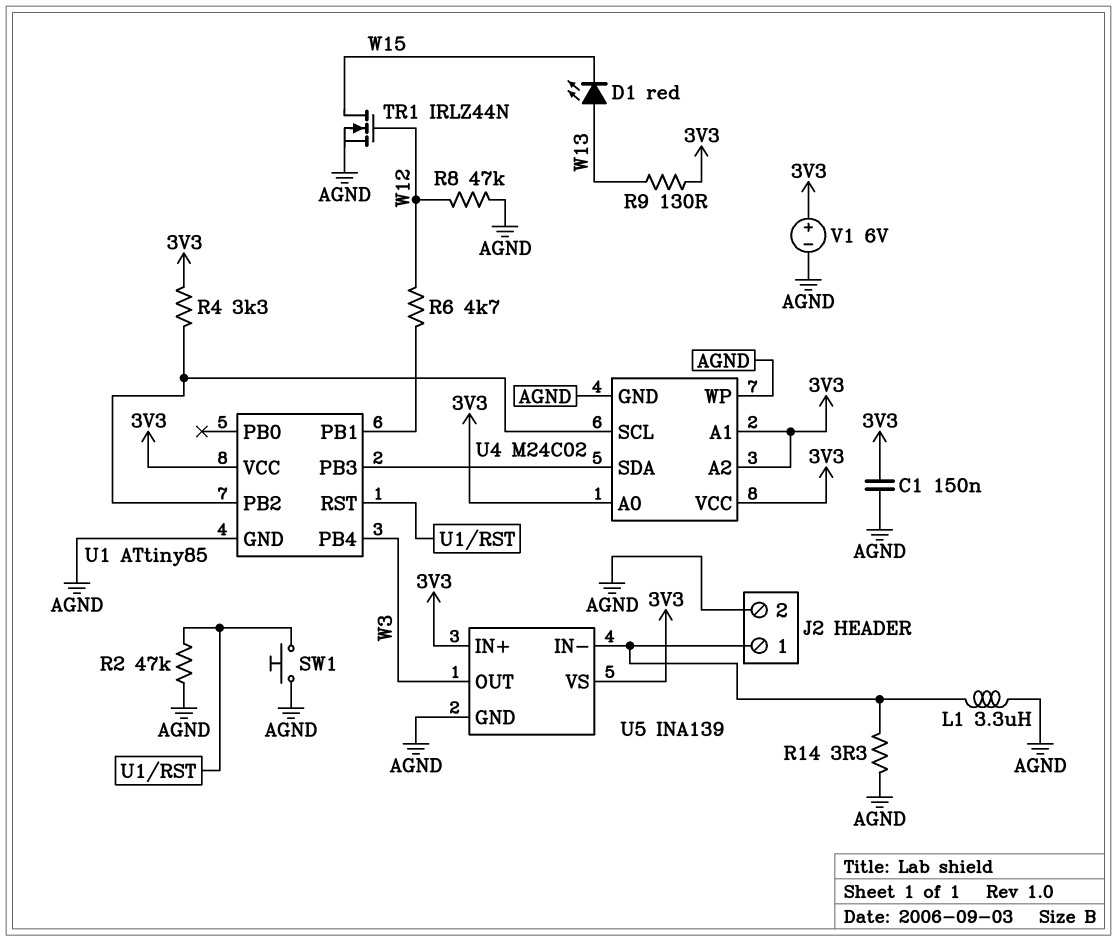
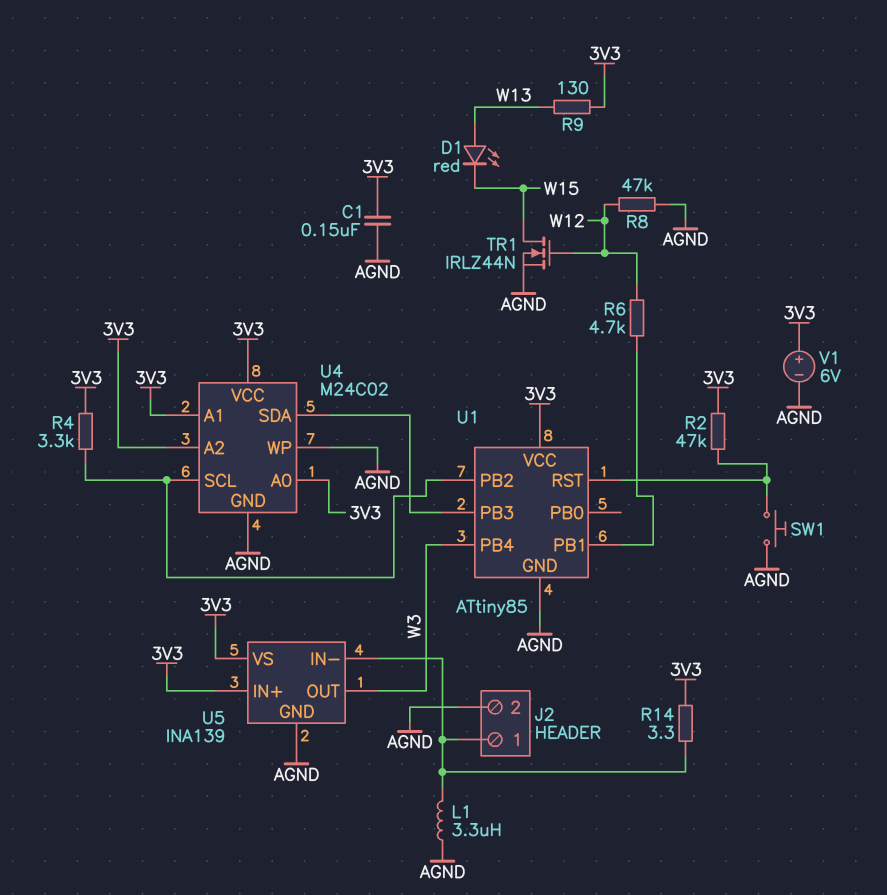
R2: 47k (AGND, U1/RST) -> 47k (3V3, U1/RST)
R14: 3.3 (AGND, J2/1) -> 3.3 (3V3, J2/1)

